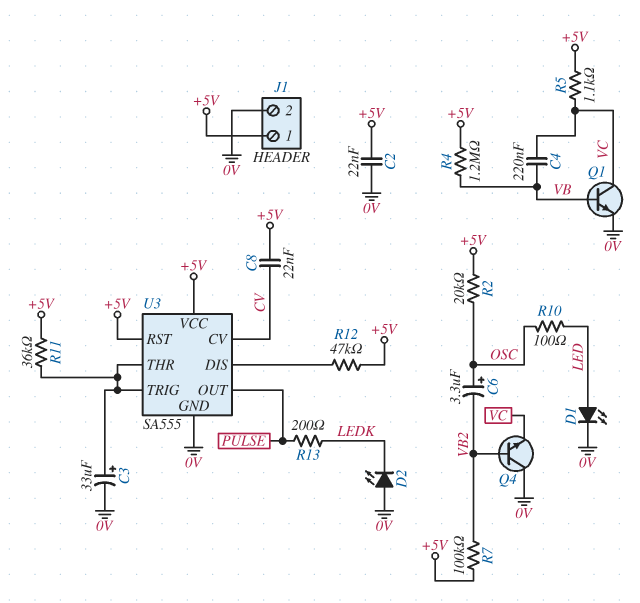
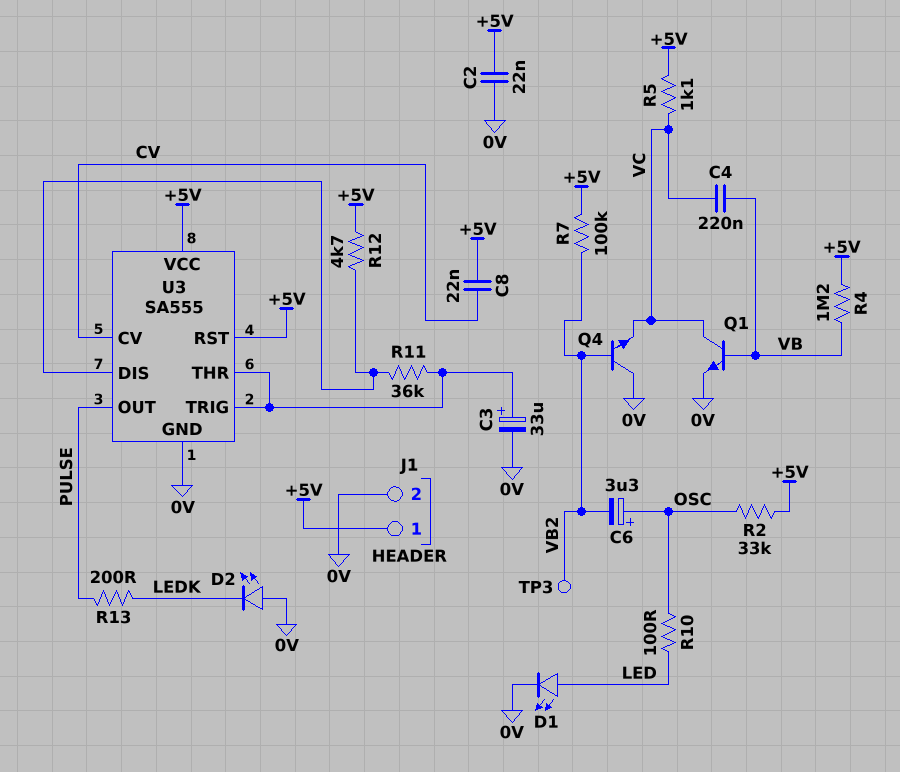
R2: 20k (+5V, OSC) -> 33k (+5V, OSC)
R11: 36k (+5V, U3/THR) -> 36k (U3/DIS, U3/THR)
R12: 47k (+5V, U3/DIS) -> 4.7k (+5V, U3/DIS)
TP3: none -> test point (VB2)

